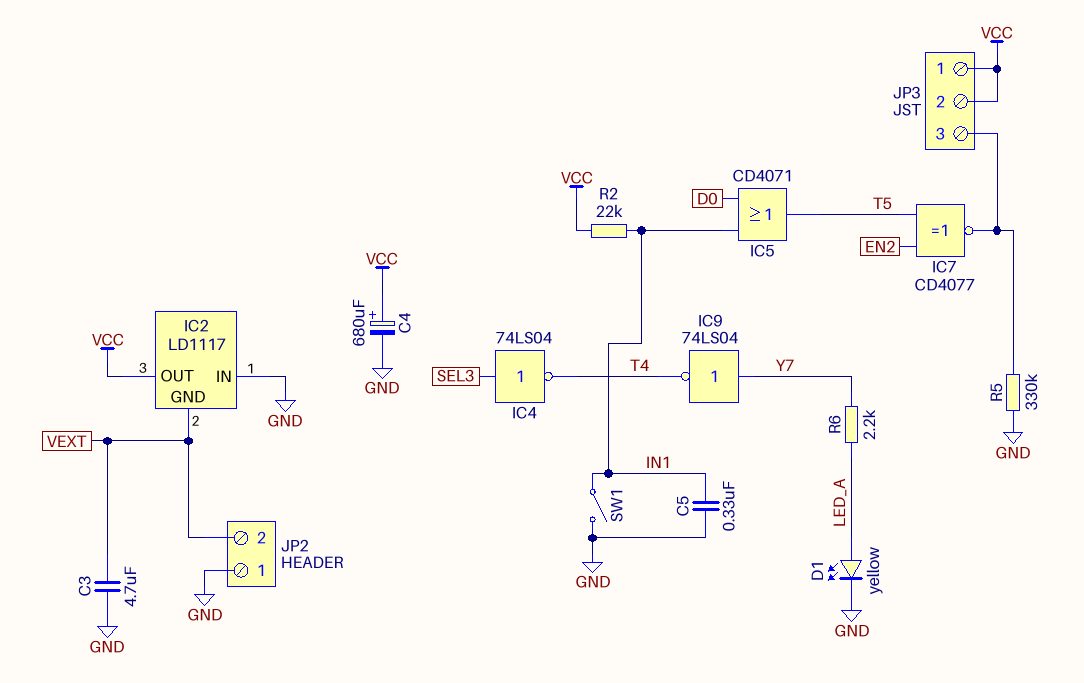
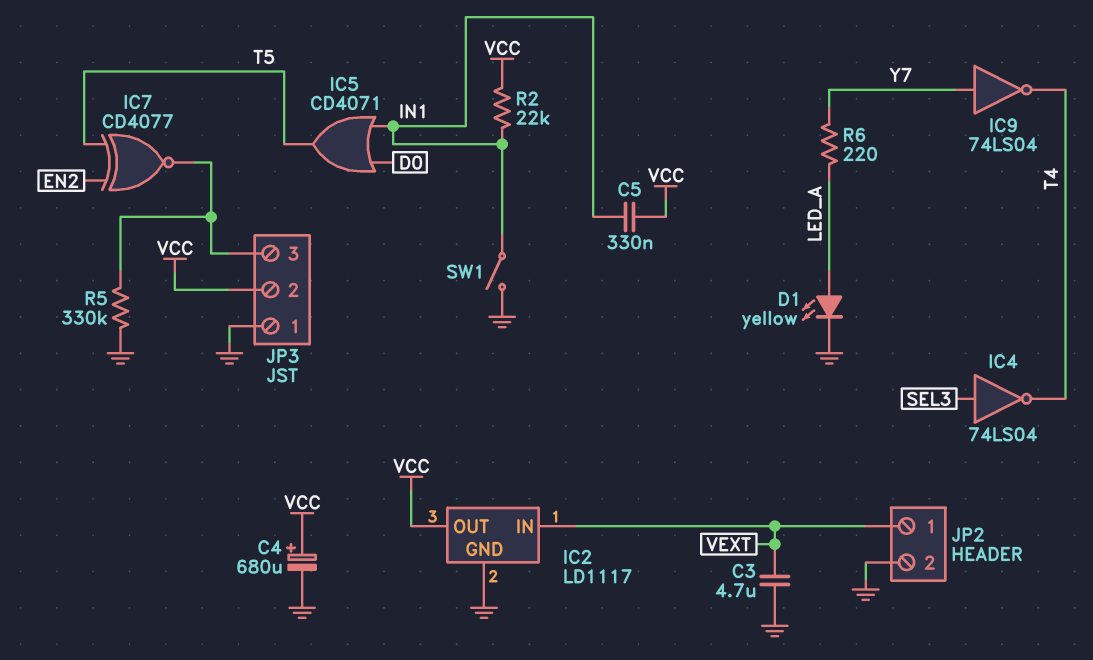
C5: 330nF (GND, IN1) -> 330nF (IN1, VCC)
IC2 pin GND: VEXT -> GND
IC2 pin IN: GND -> VEXT
JP2 pin 1: GND -> VEXT
JP2 pin 2: VEXT -> GND
JP3 pin 1: VCC -> GND
R6: 2.2k (LED_A, Y7) -> 220 (LED_A, Y7)

